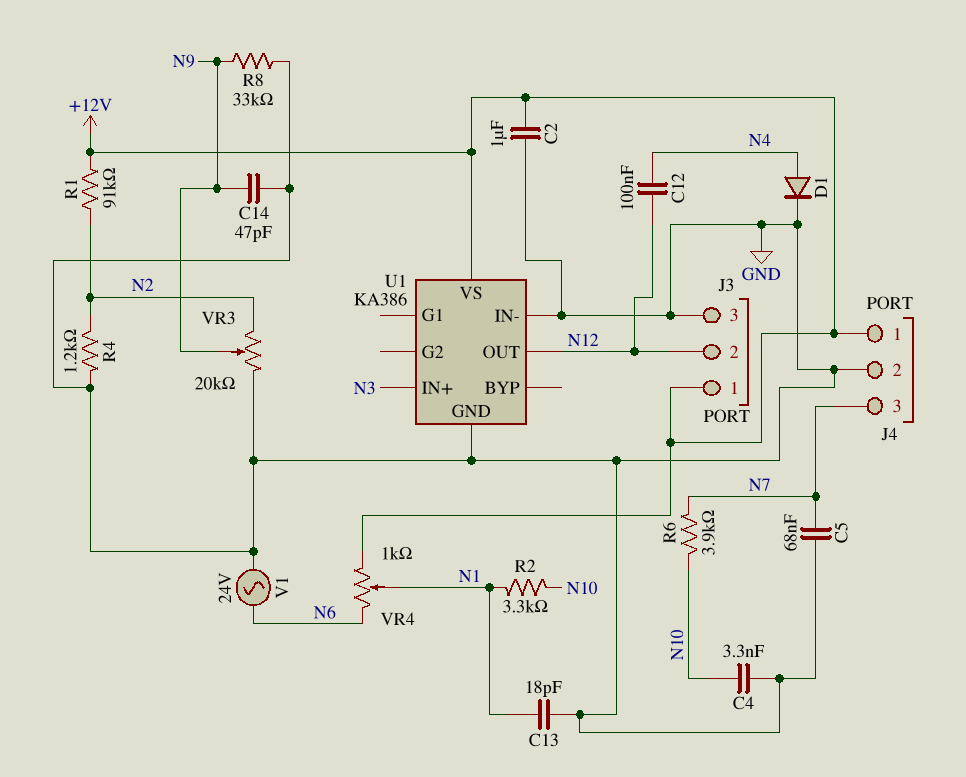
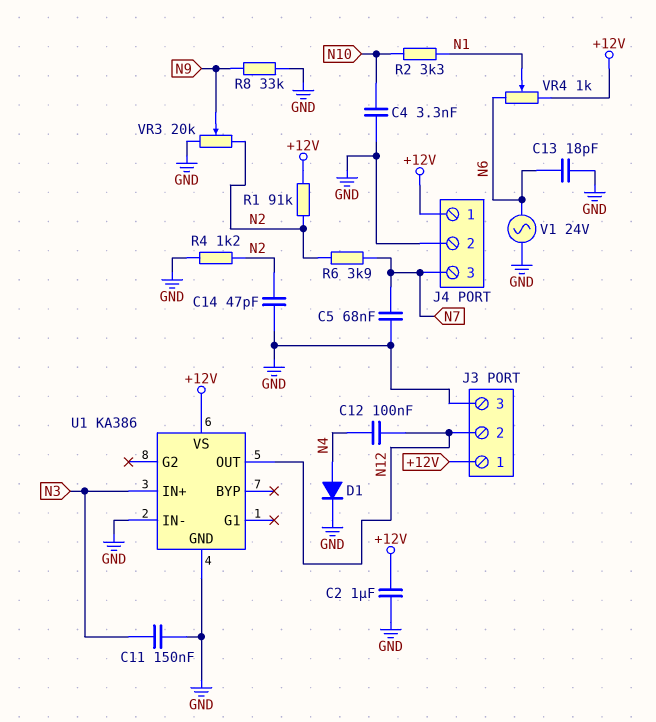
C11: none -> 150nF (GND, N3)
C13: 18pF (GND, N1) -> 18pF (GND, N6)
C14: 47pF (GND, N9) -> 47pF (GND, N2)
R6: 3.9k (N7, N10) -> 3.9k (N2, N7)

